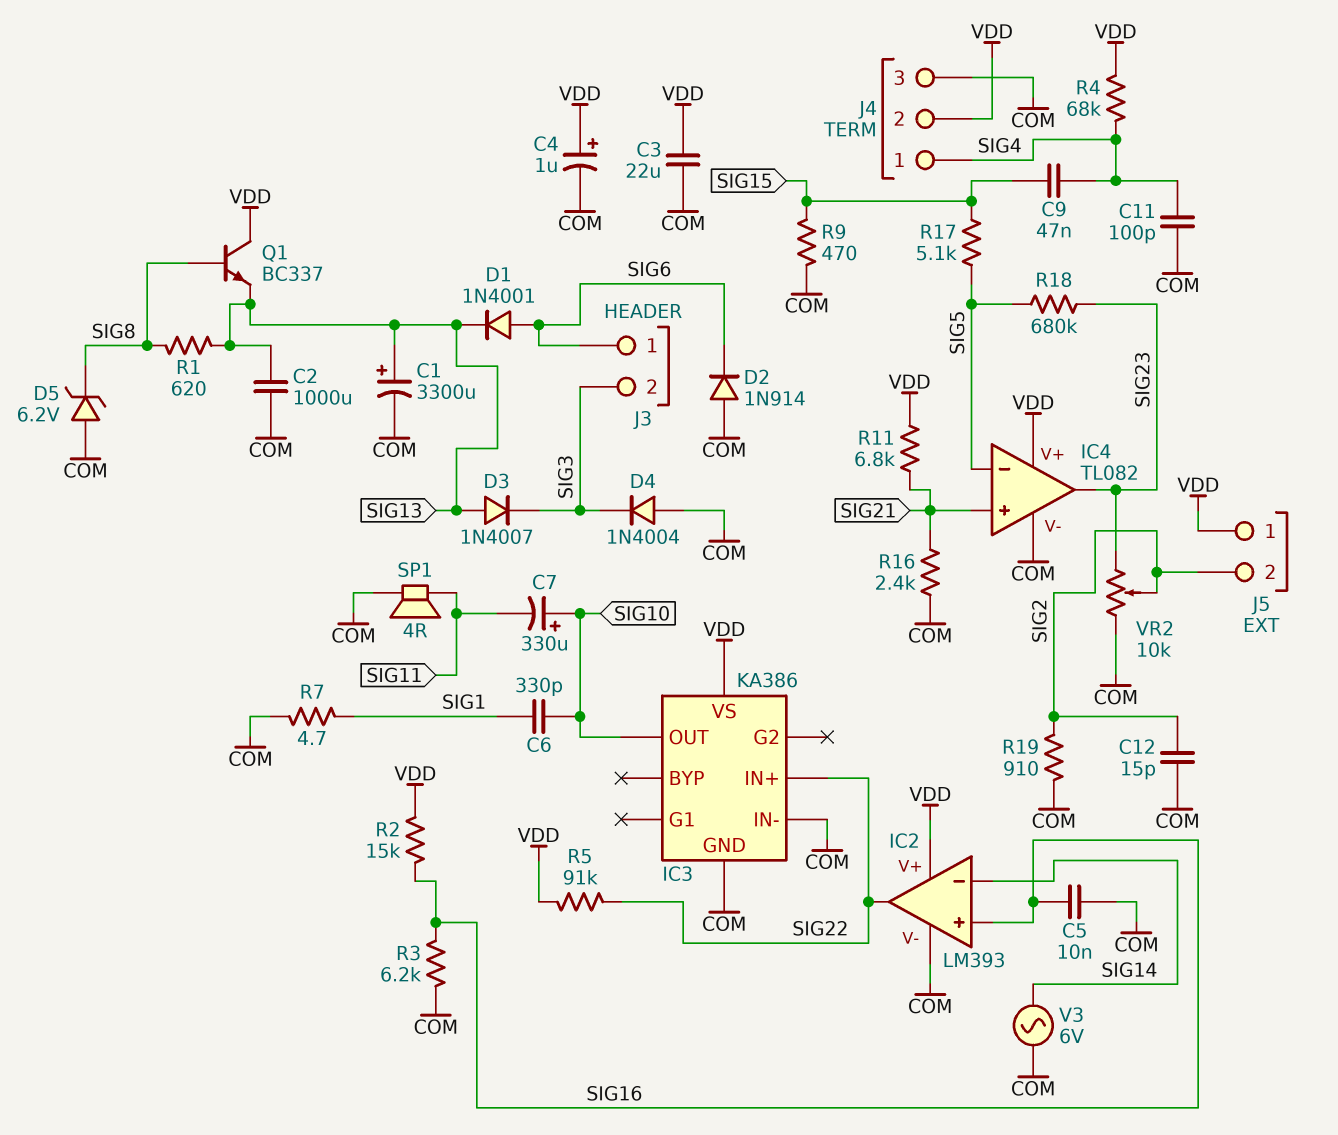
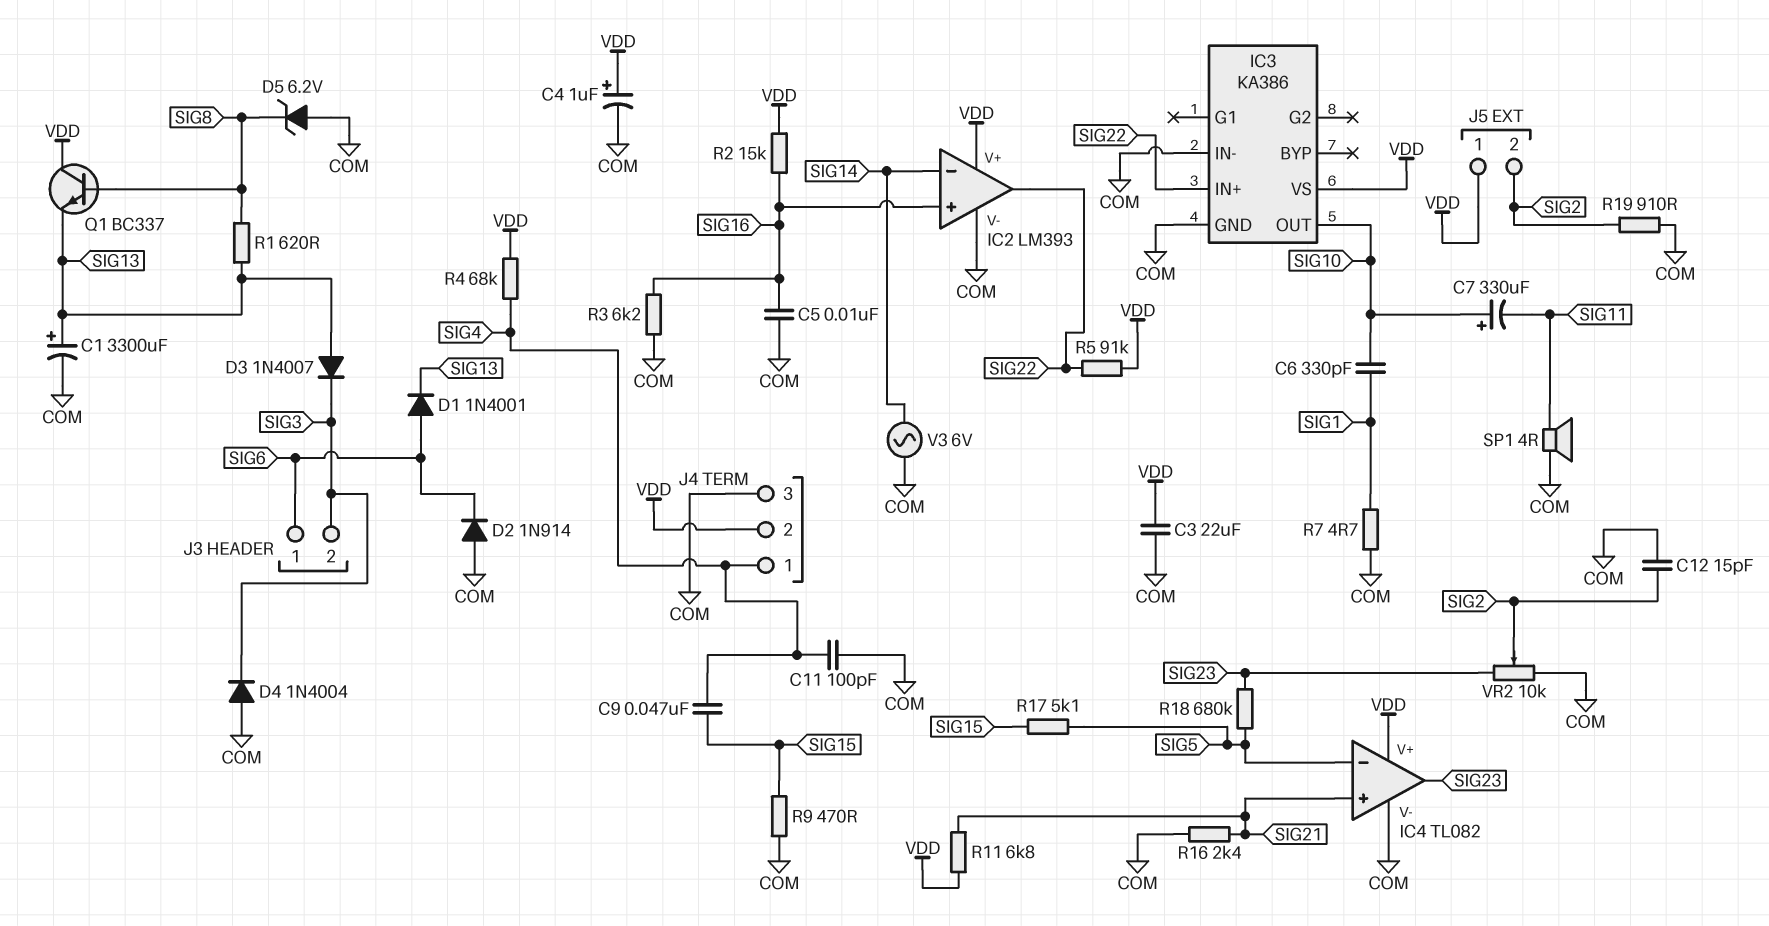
C2: 1000uF (COM, SIG13) -> none

